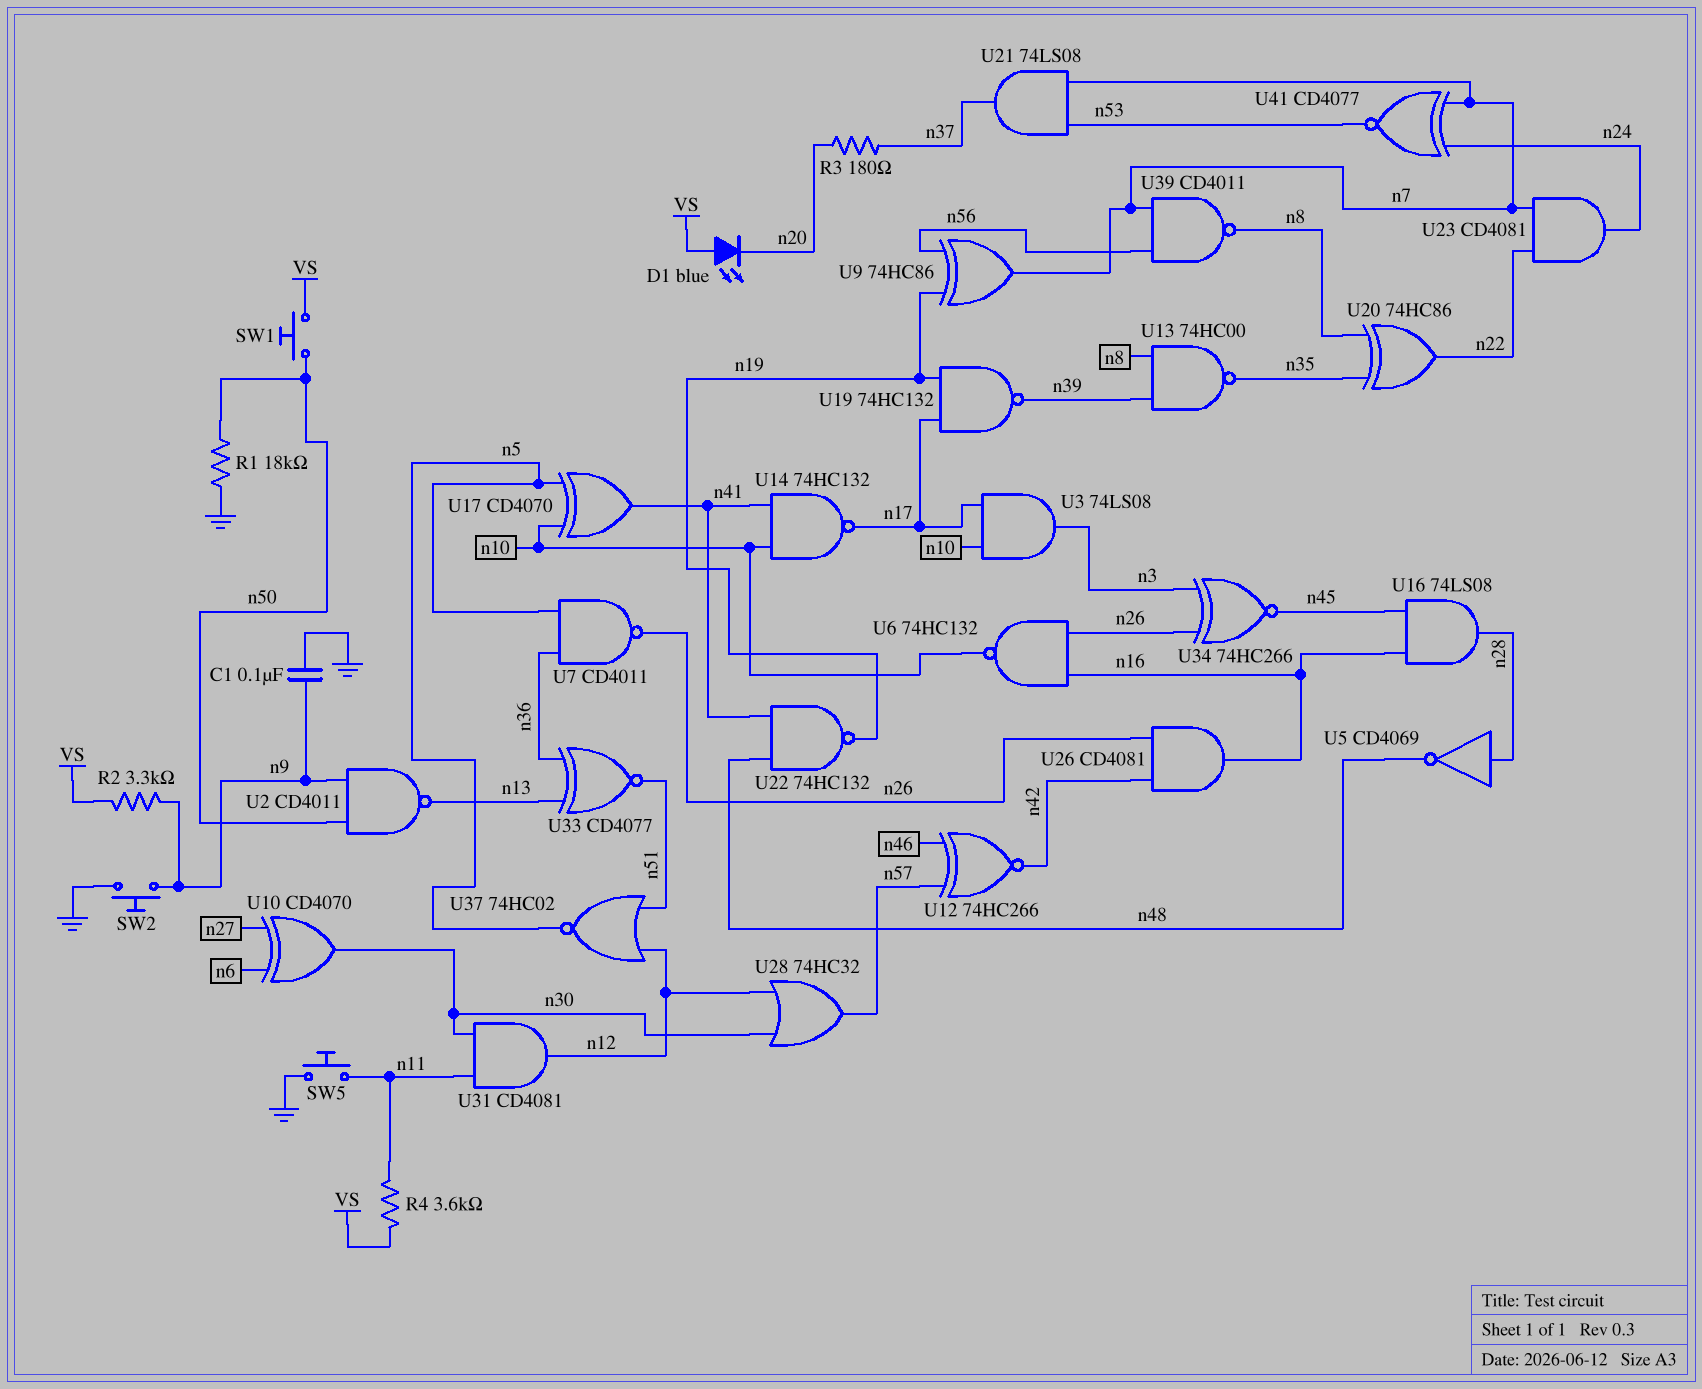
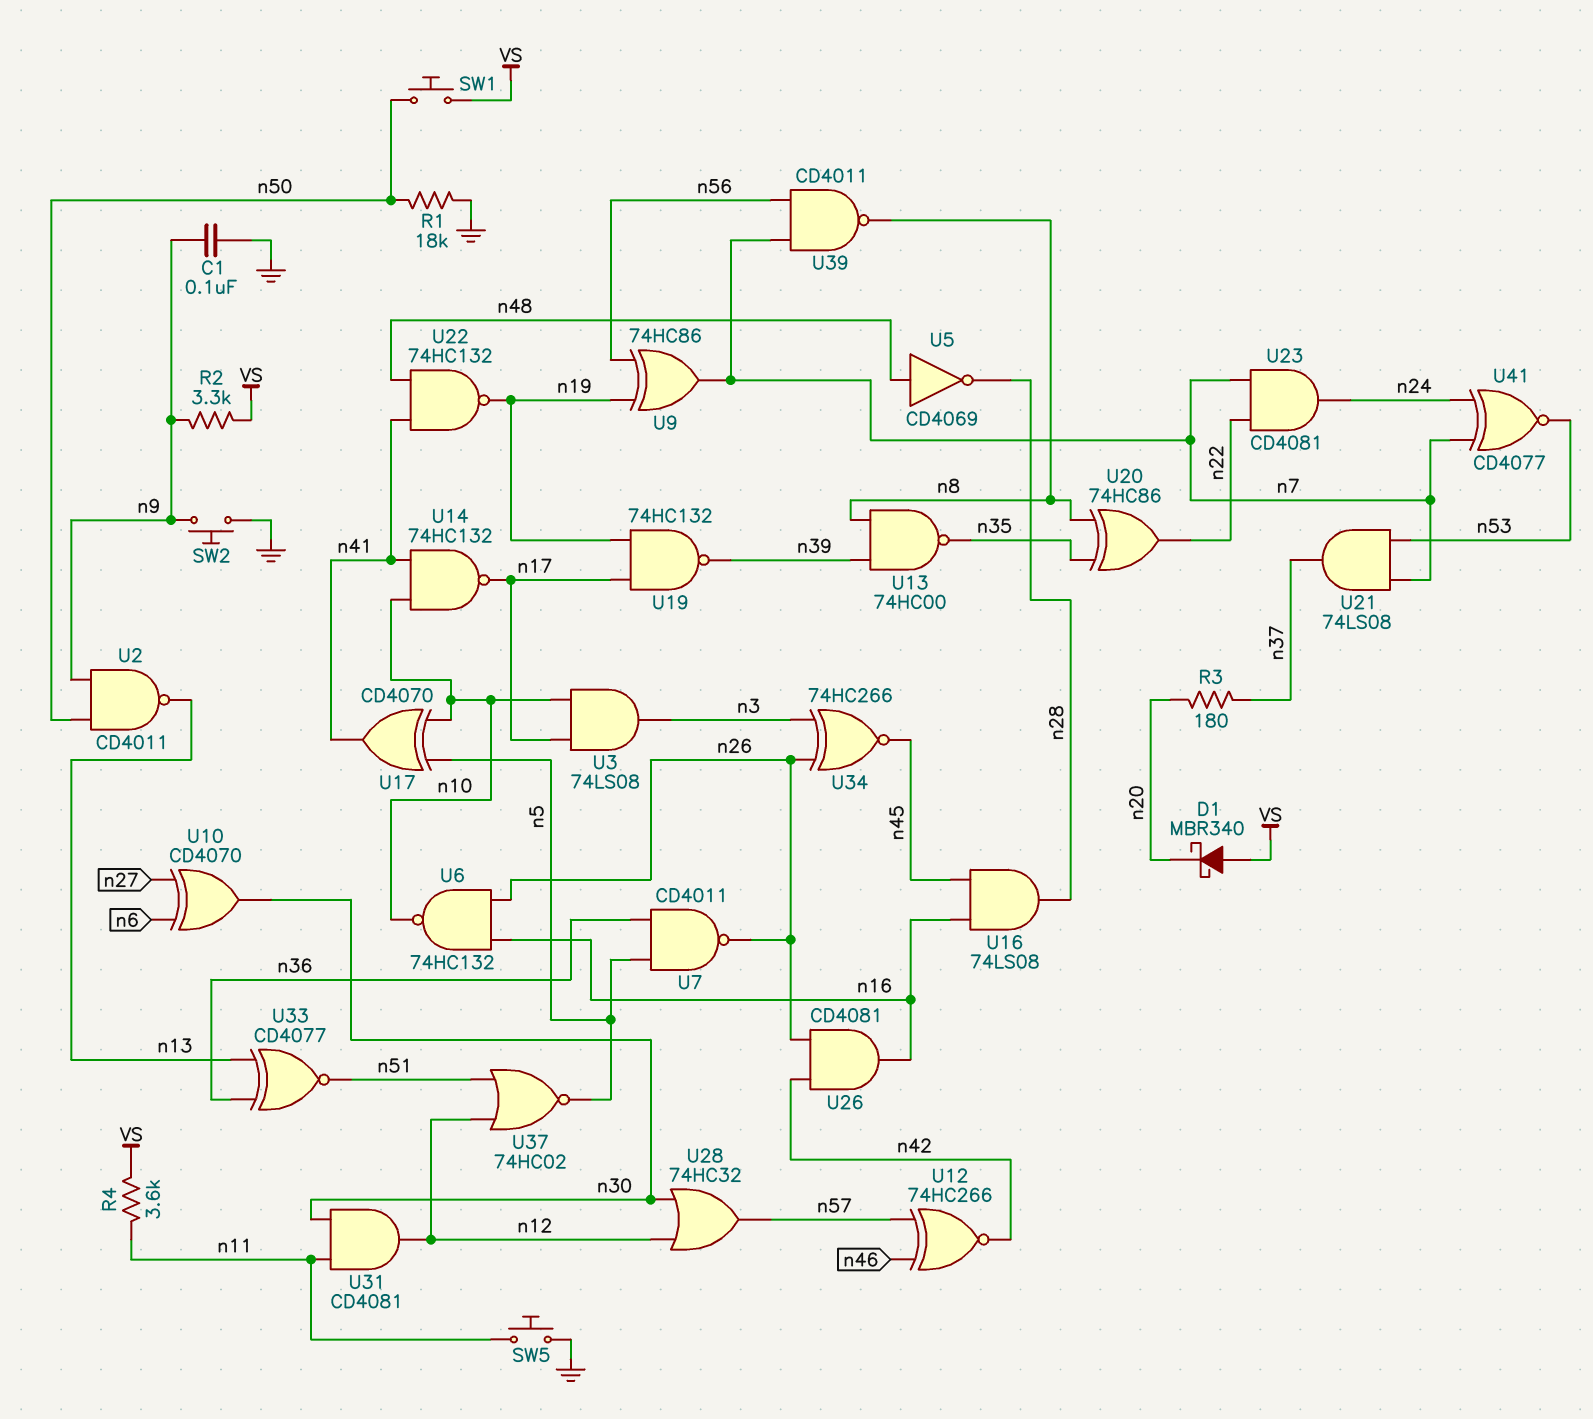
D1: LED blue (A VS, K n20) -> schottky MBR340 (A VS, K n20)
U5: NOT CD4069 (in n28, out n48) -> NOT CD4069 (in n48, out n28)

